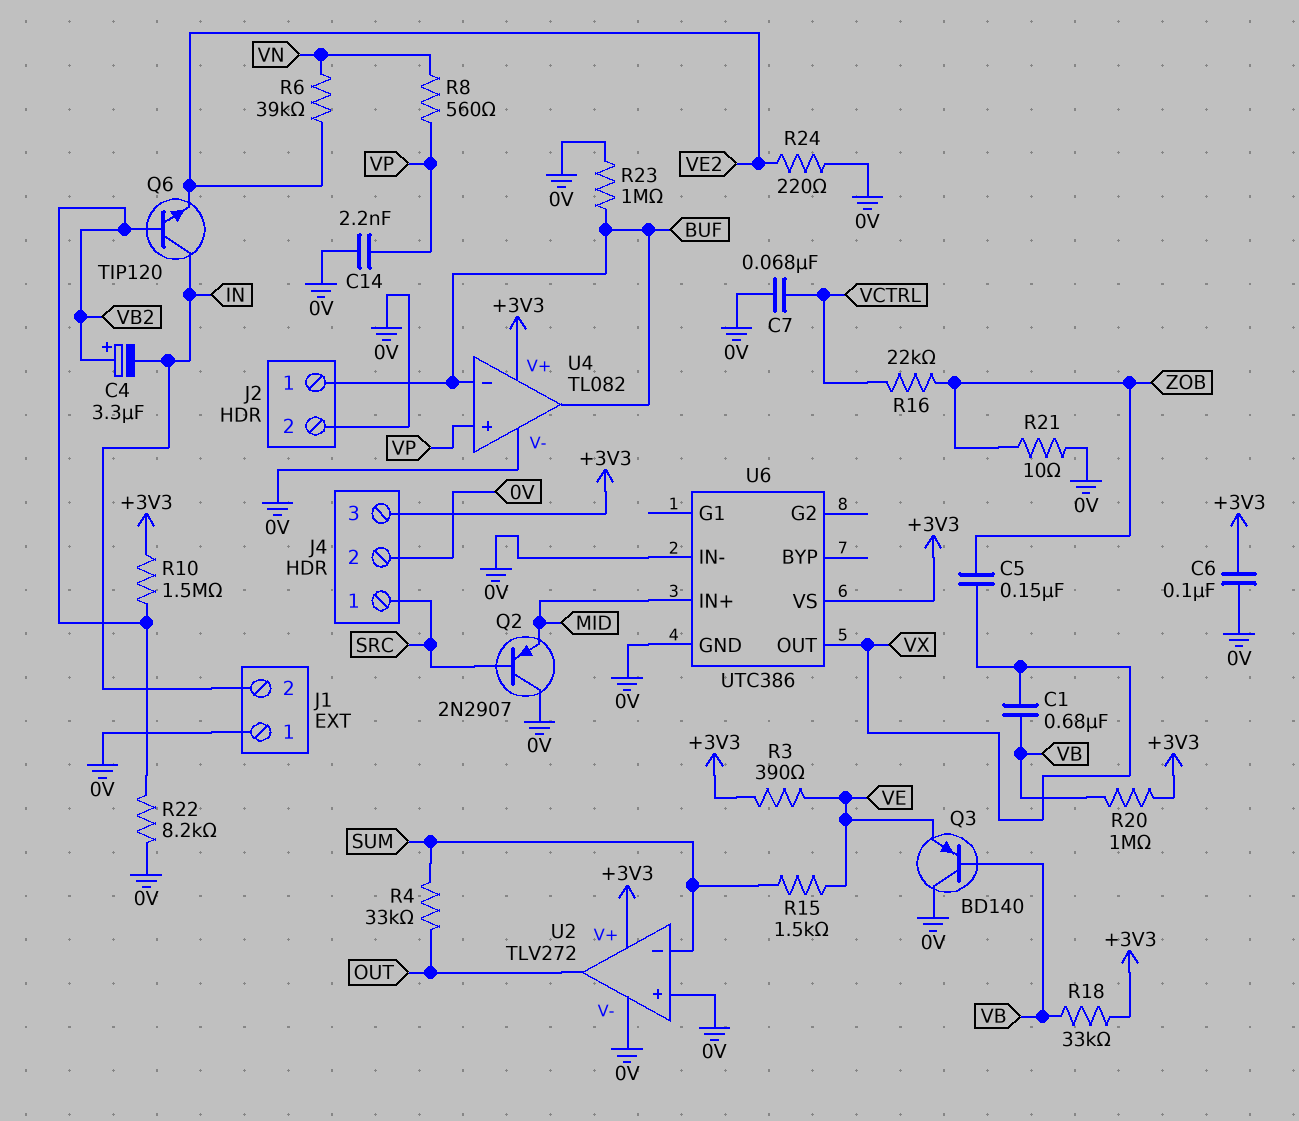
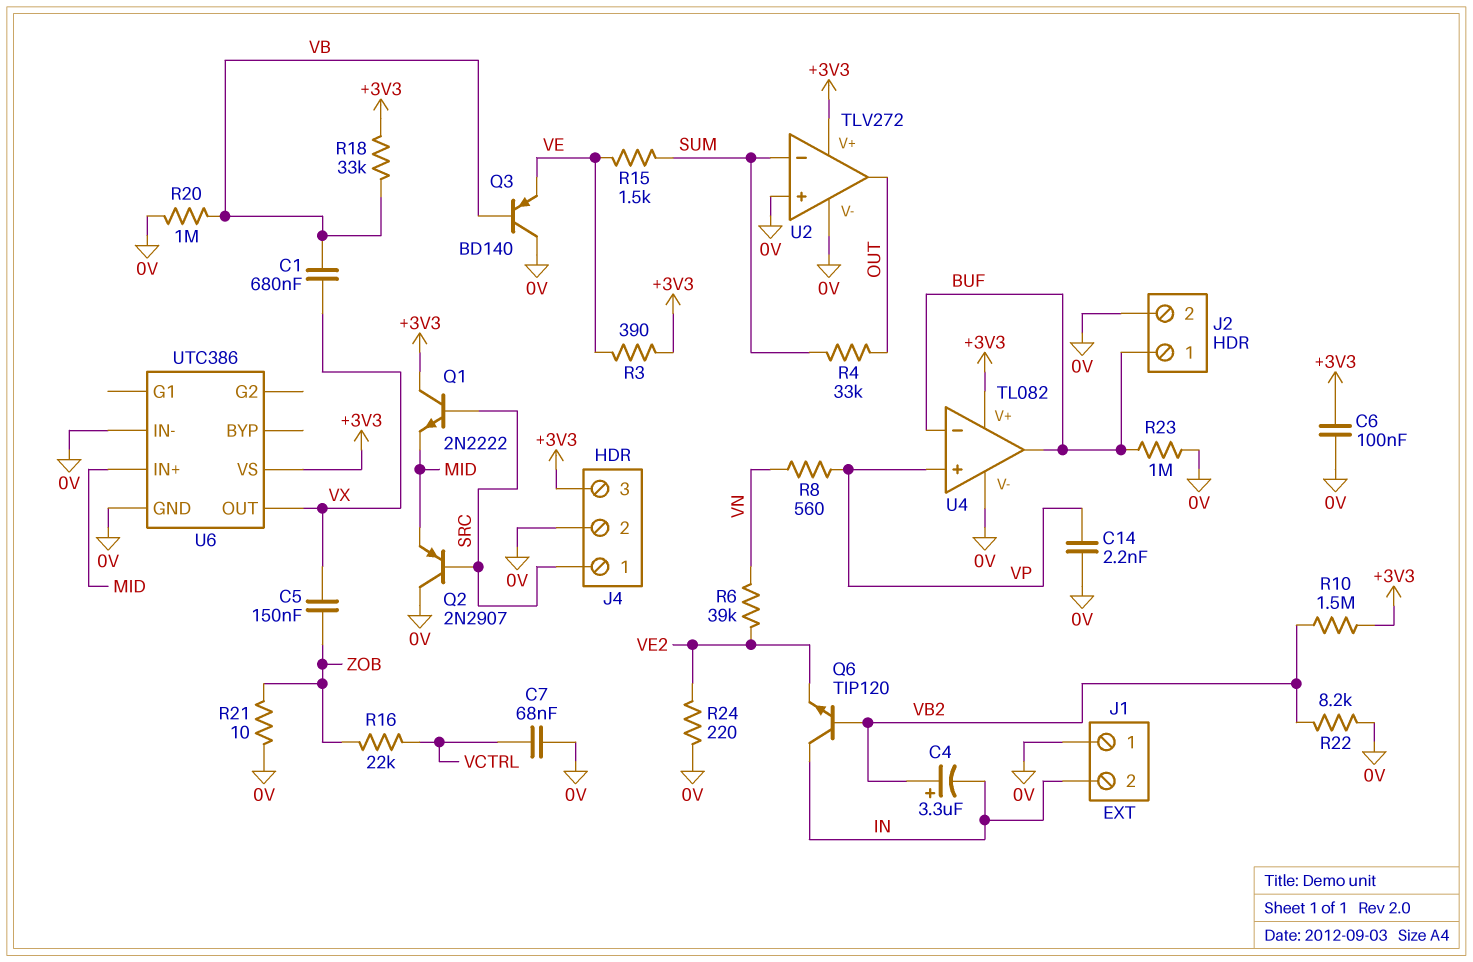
Q1: none -> NPN 2N2222 (B SRC, C +3V3, E MID)
R20: 1M (+3V3, VB) -> 1M (0V, VB)

